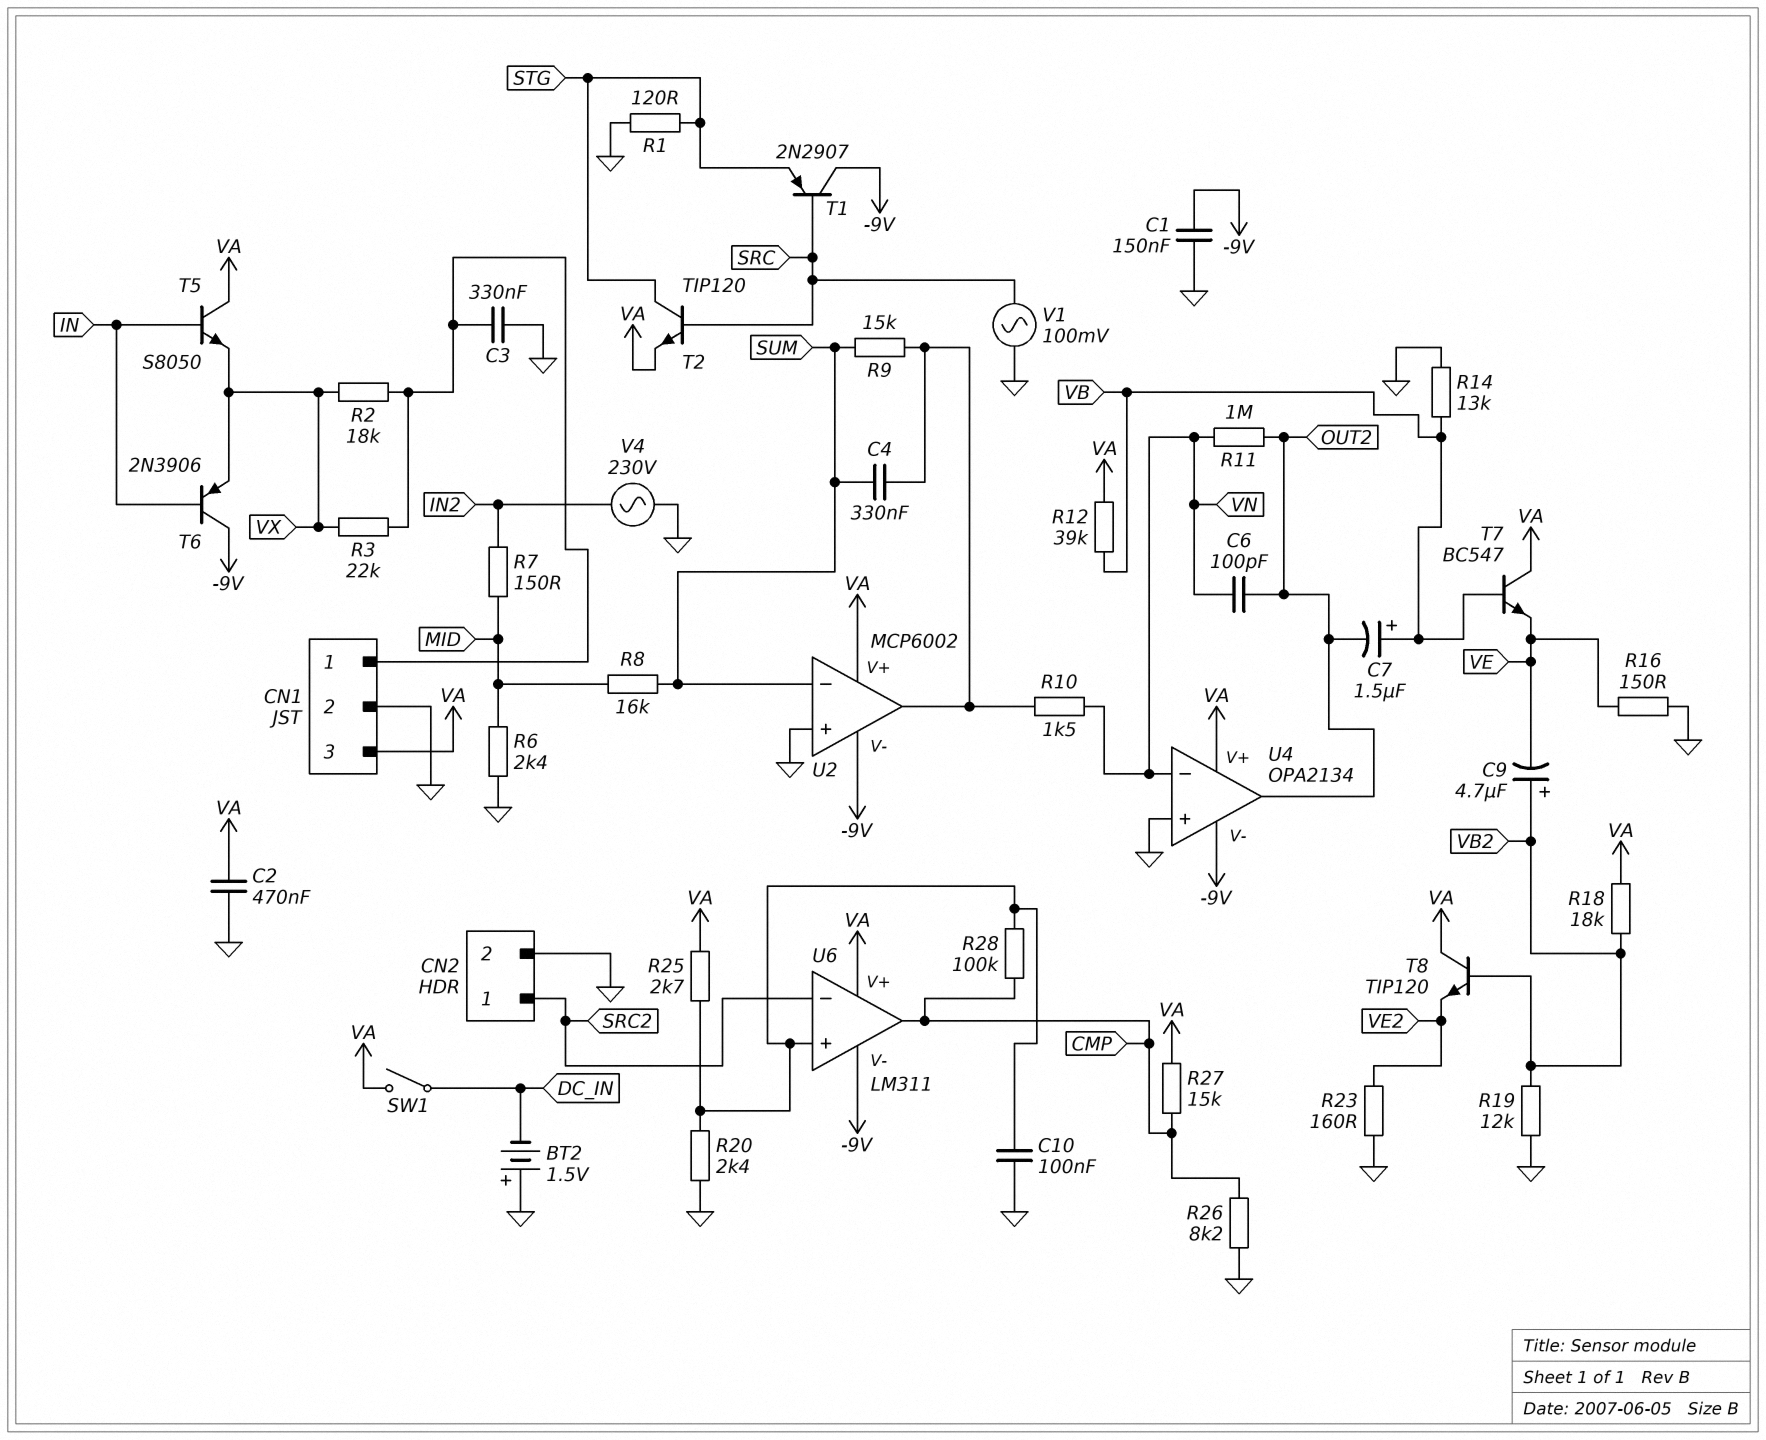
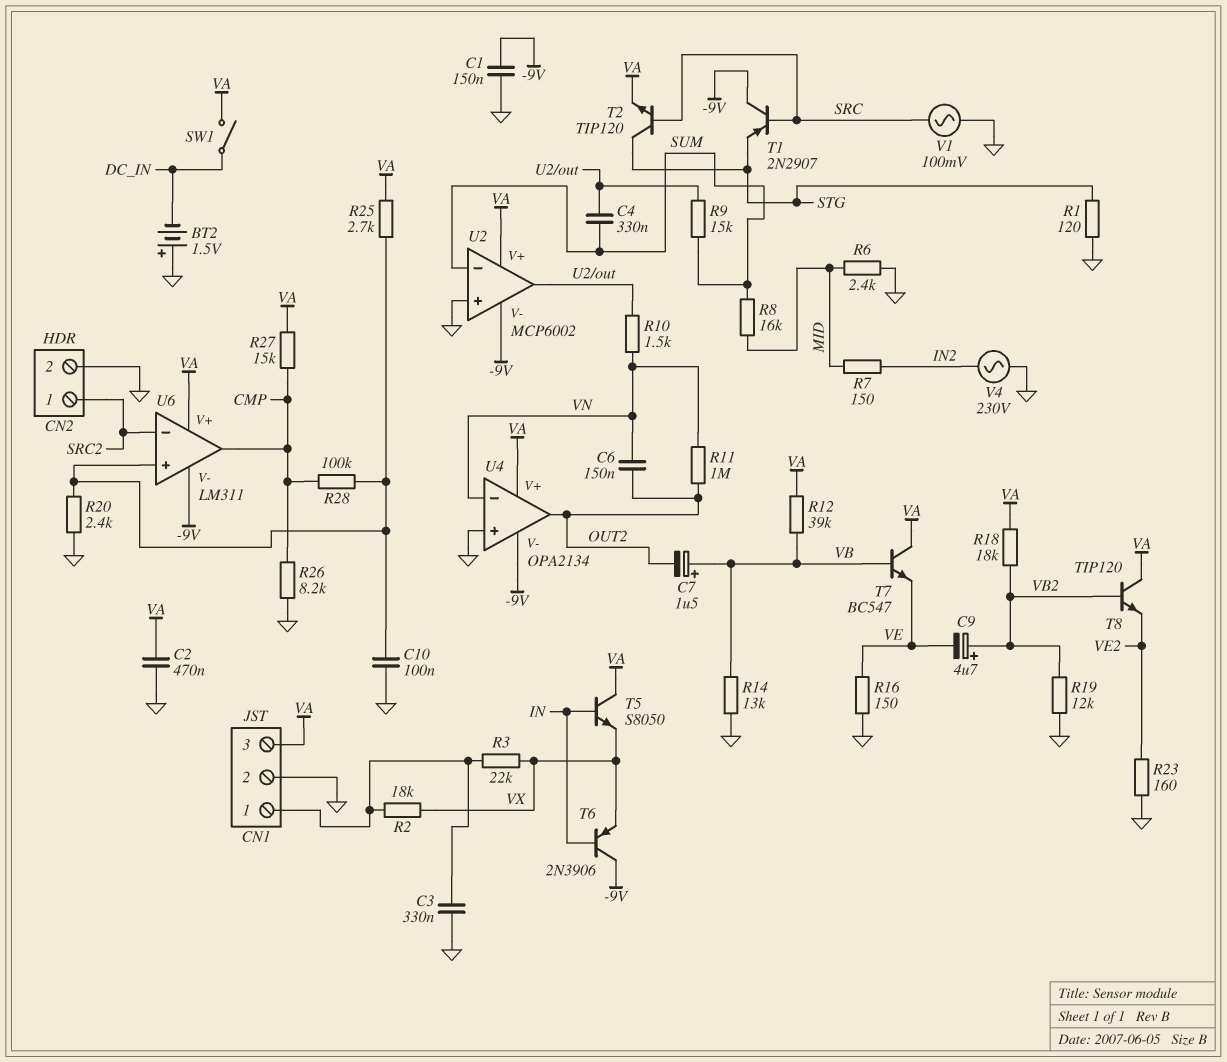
C6: 100pF (OUT2, VN) -> 150nF (OUT2, VN)

